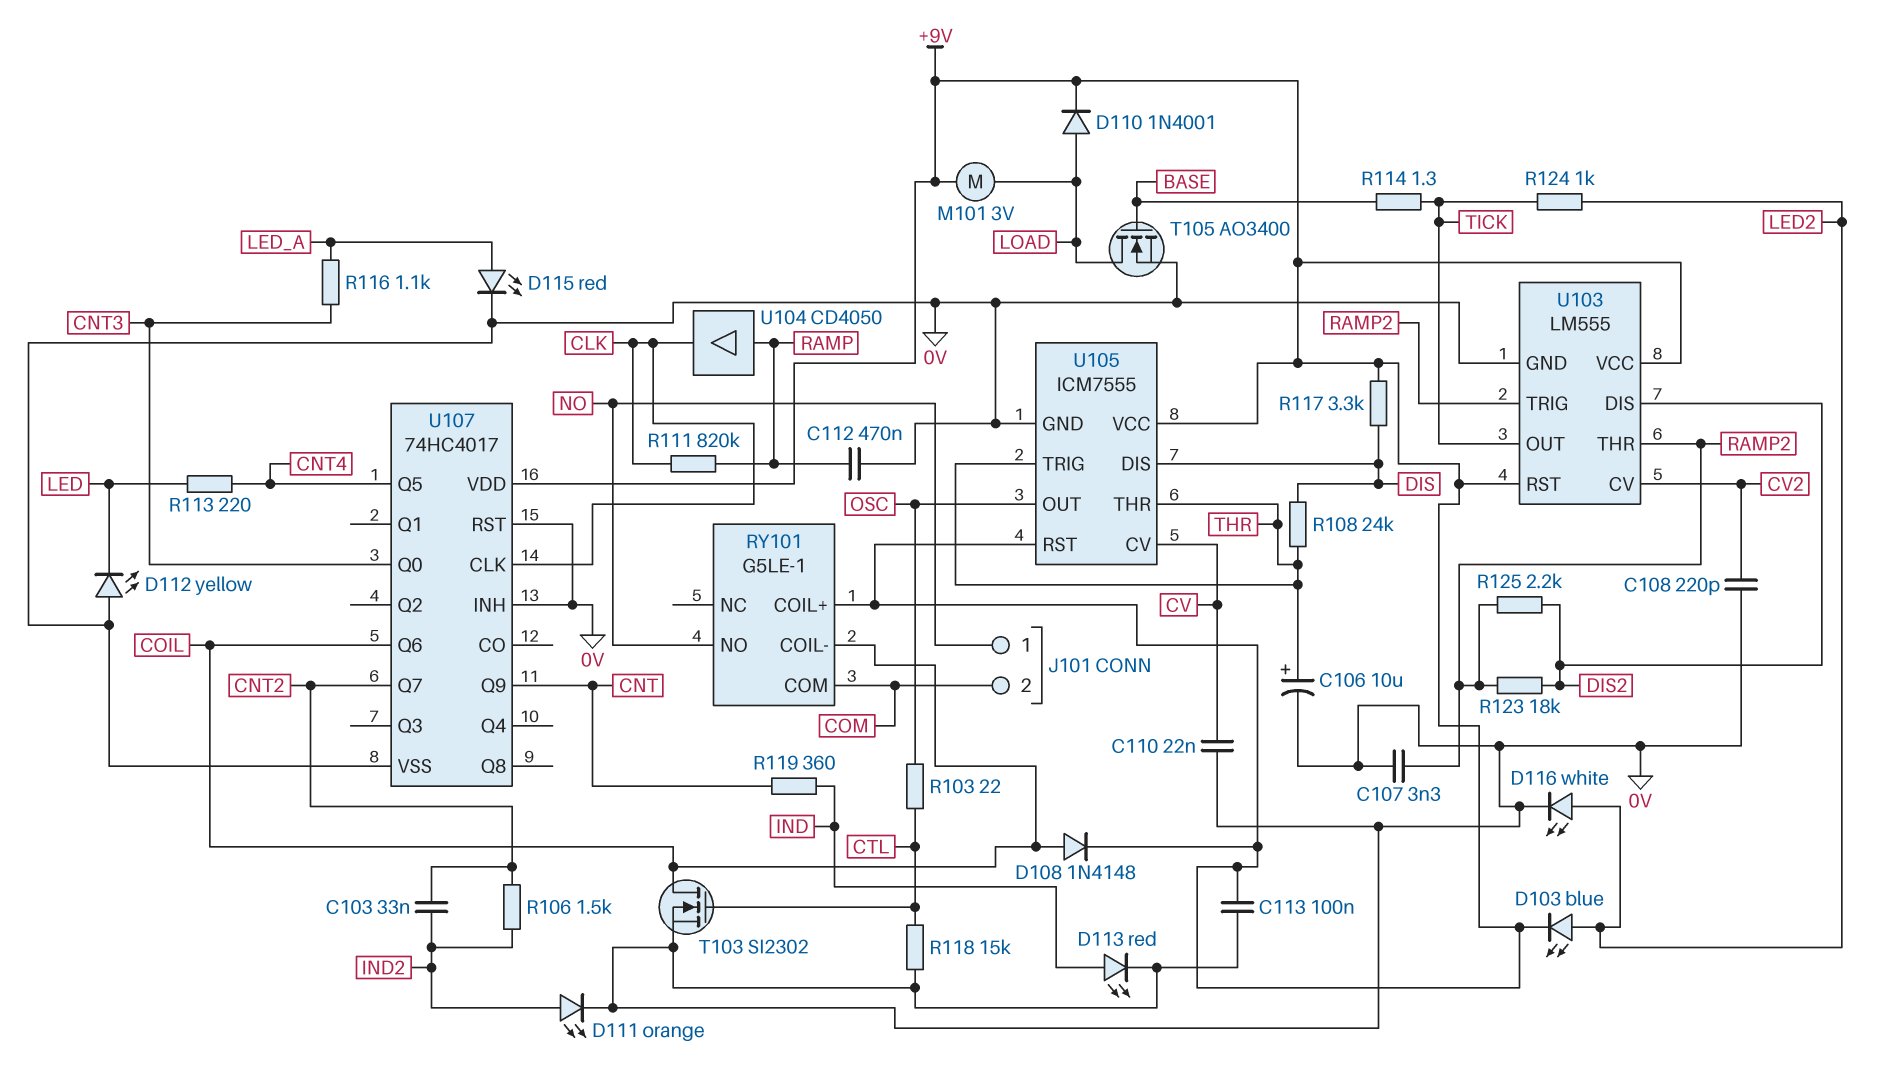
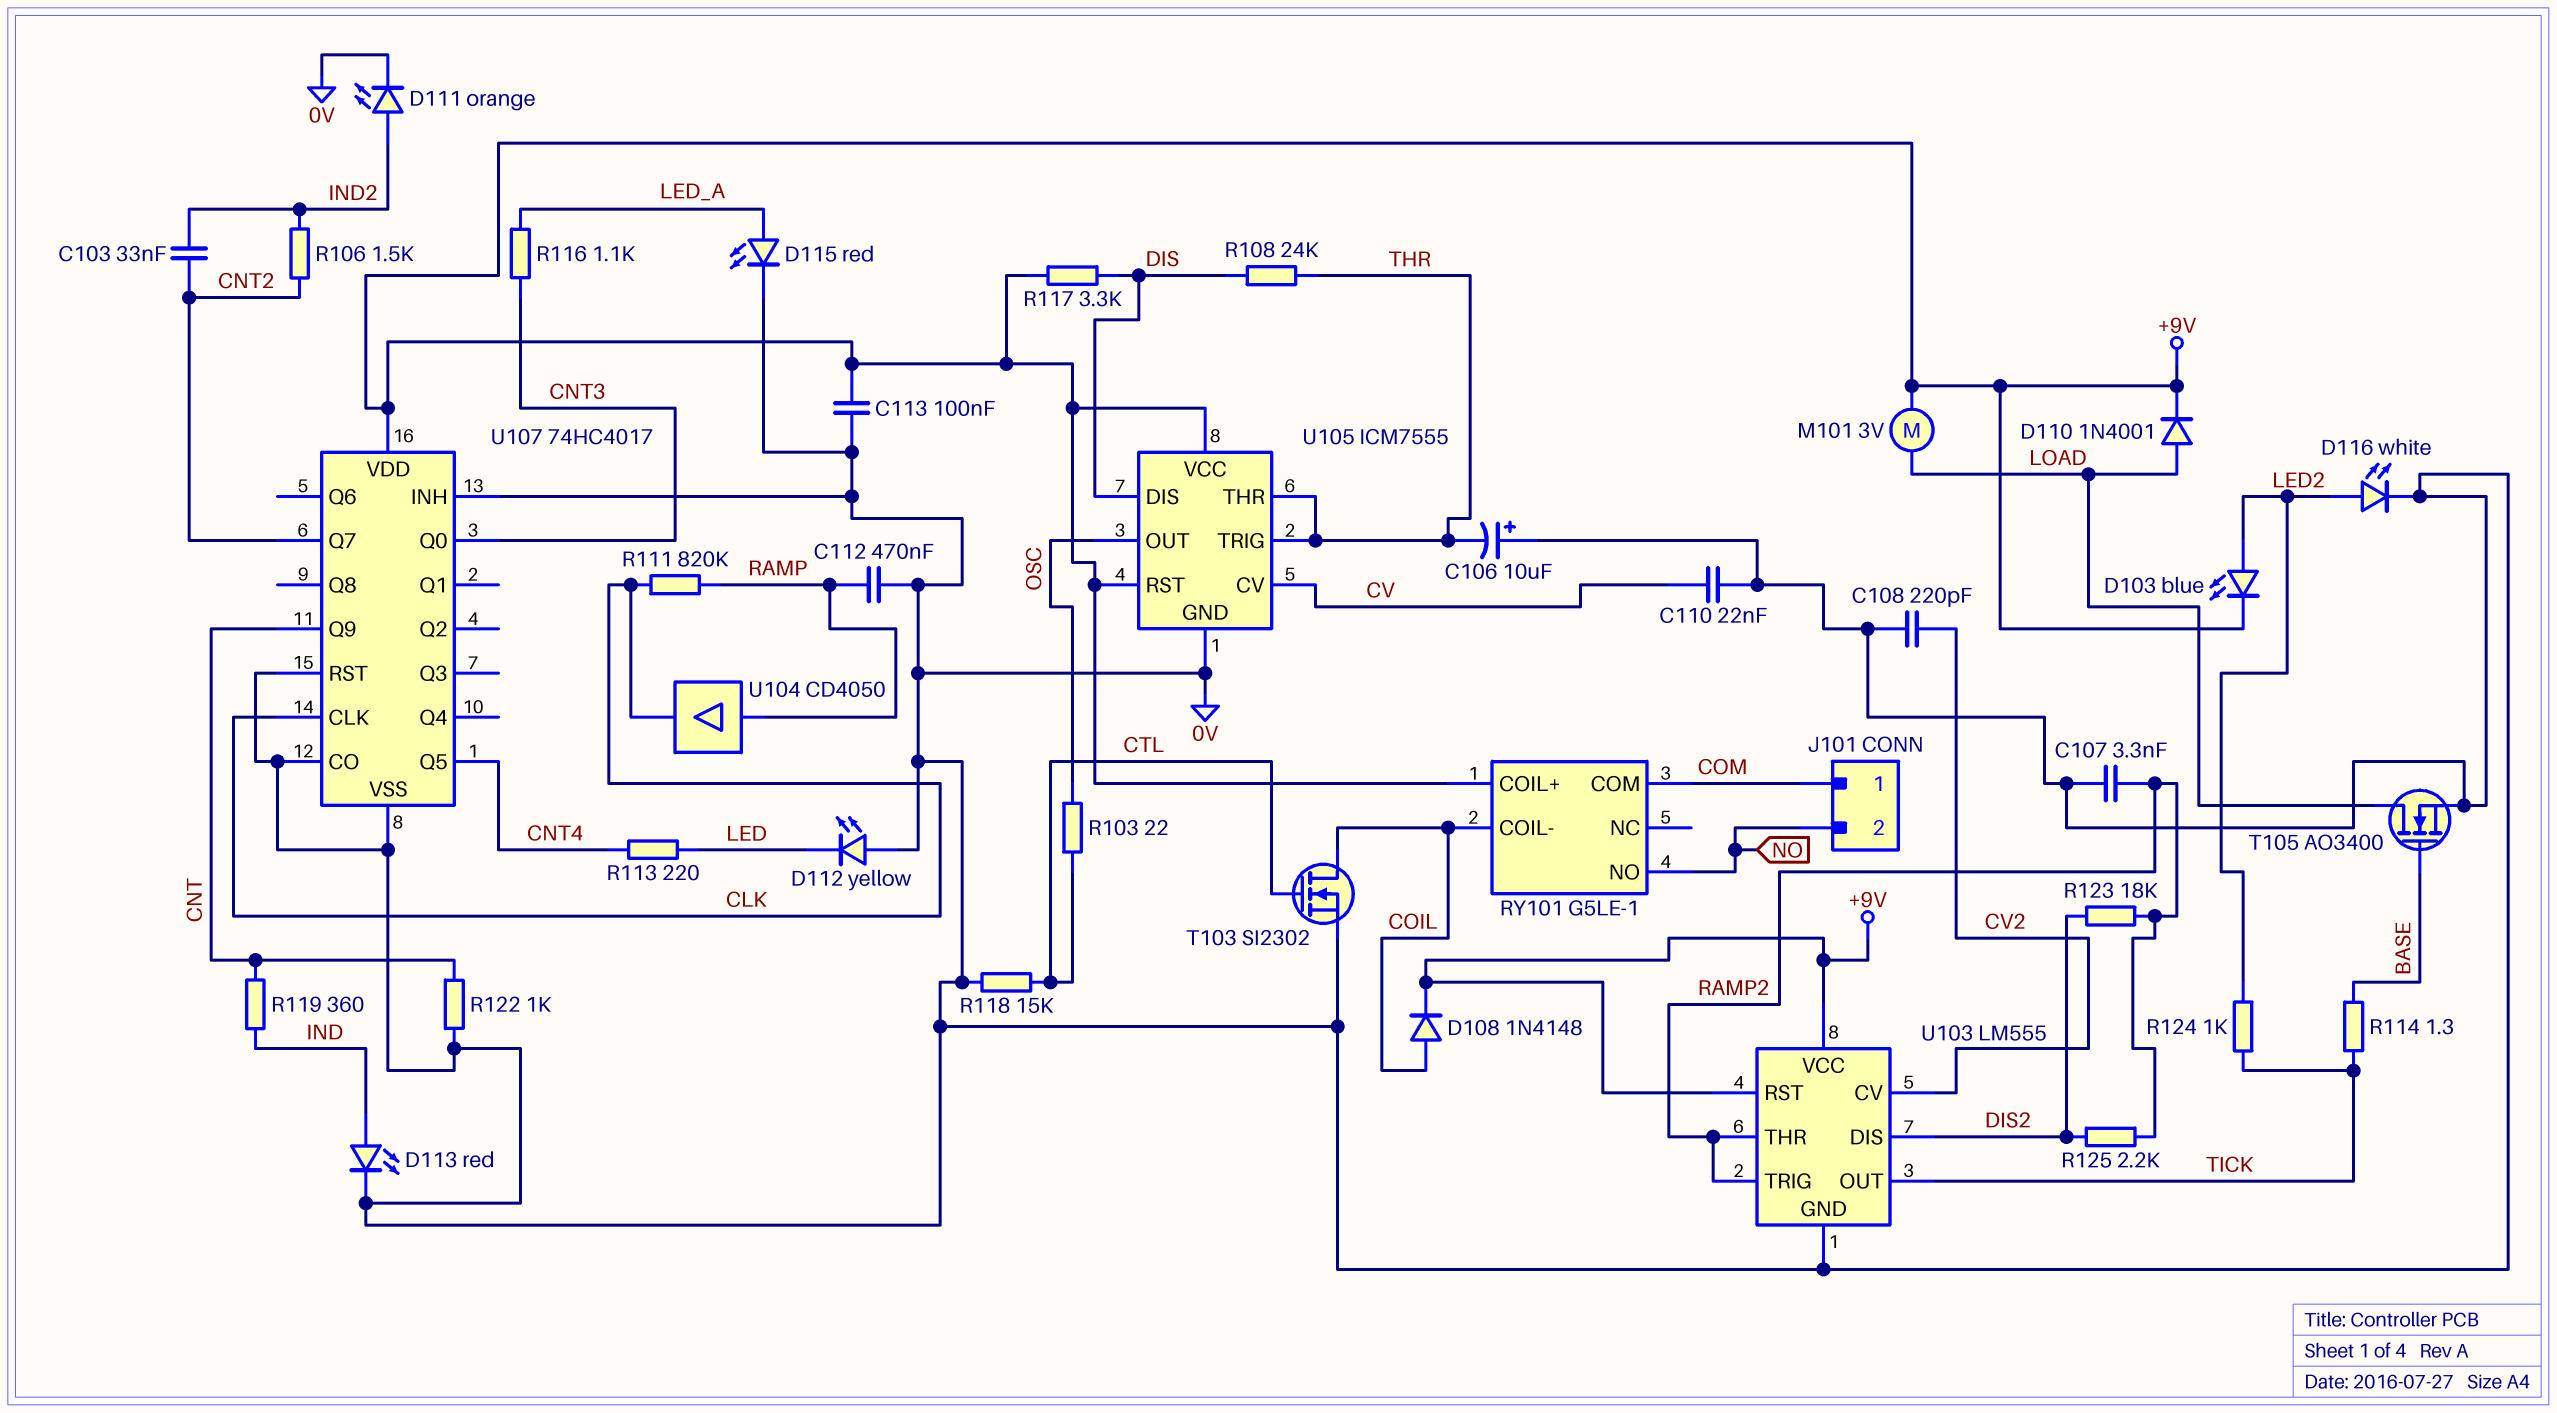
C106: 10uF (plus THR, minus 0V) -> 10uF (plus 0V, minus THR)
J101 pin 1: NO -> COM
J101 pin 2: COM -> NO
R122: none -> 1k (0V, CNT)
U107 pin CO: none -> 0V
U107 pin Q6: COIL -> none

